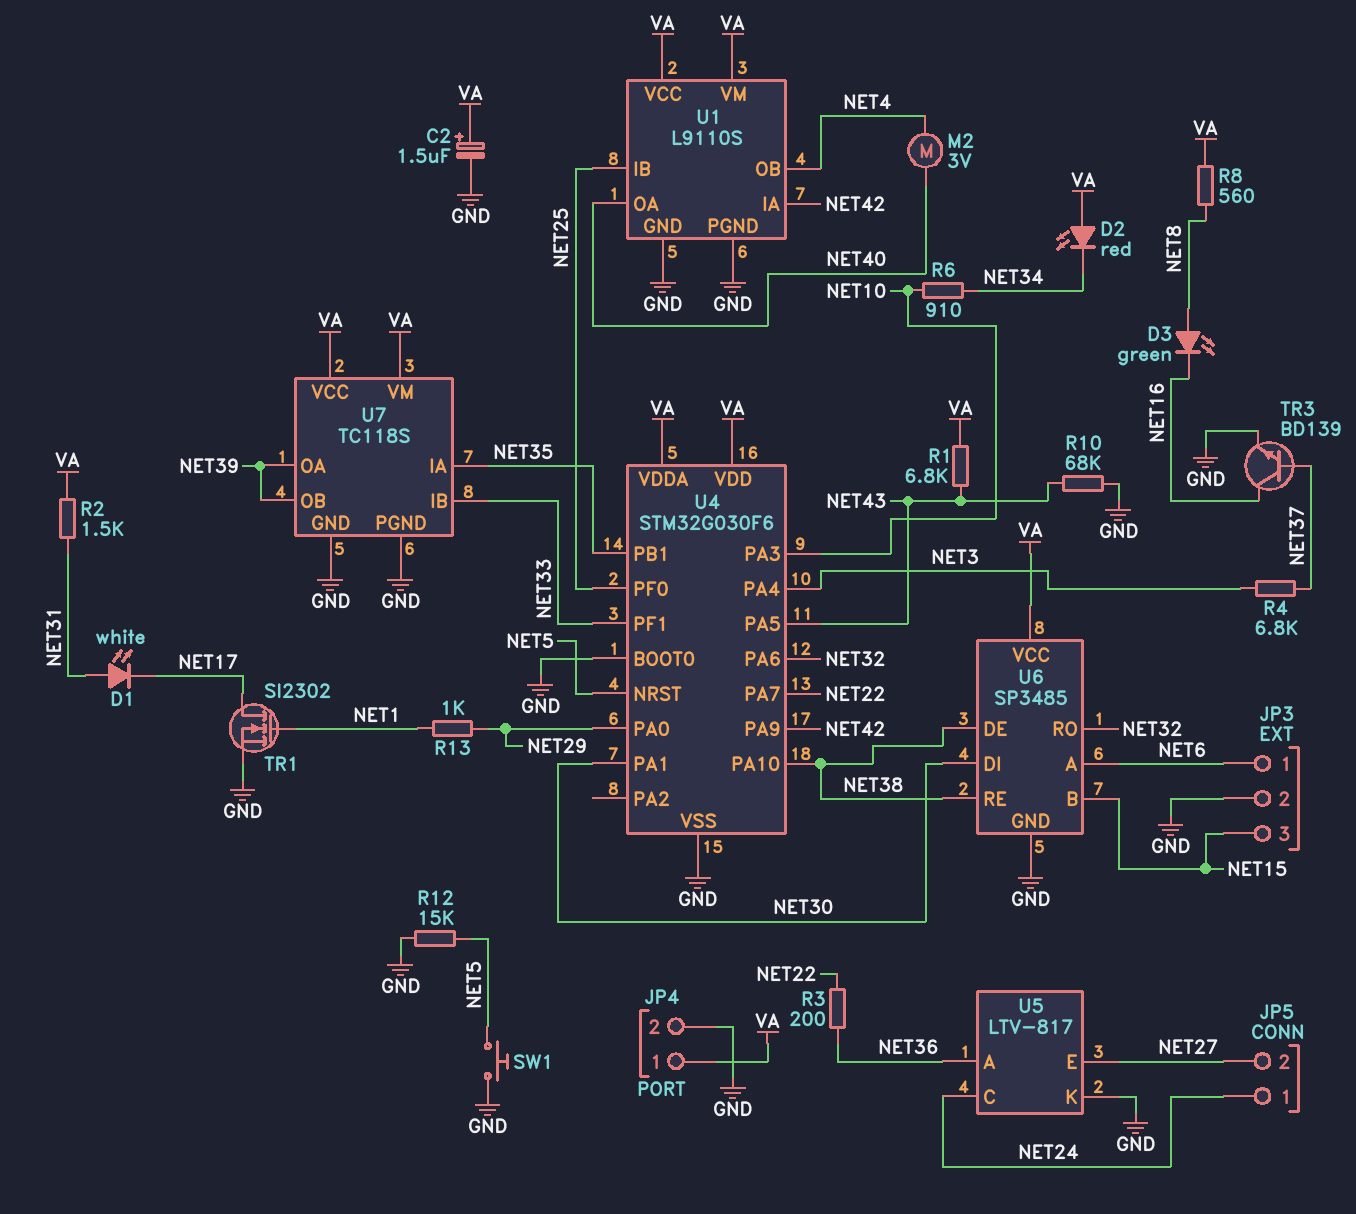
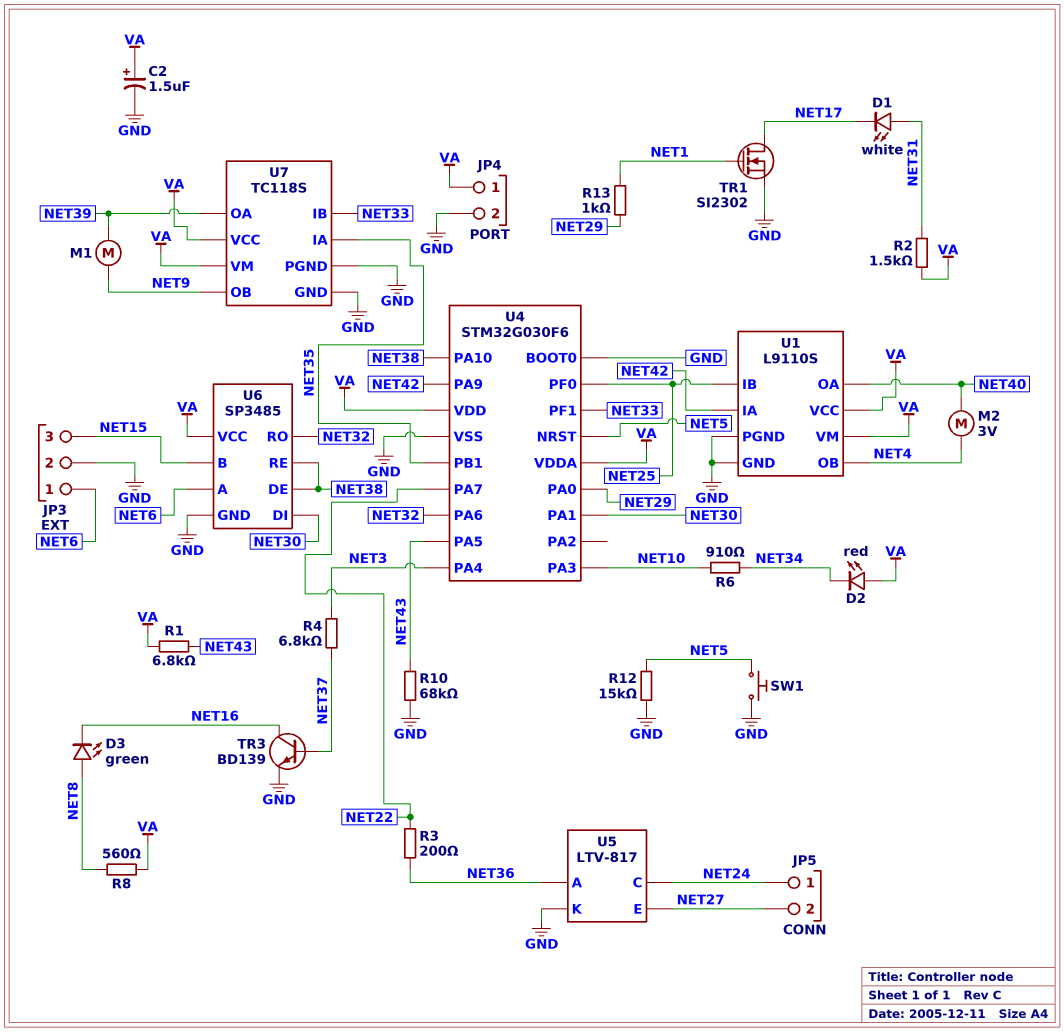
M1: none -> motor (NET9, NET39)
U7 pin OB: NET39 -> NET9

